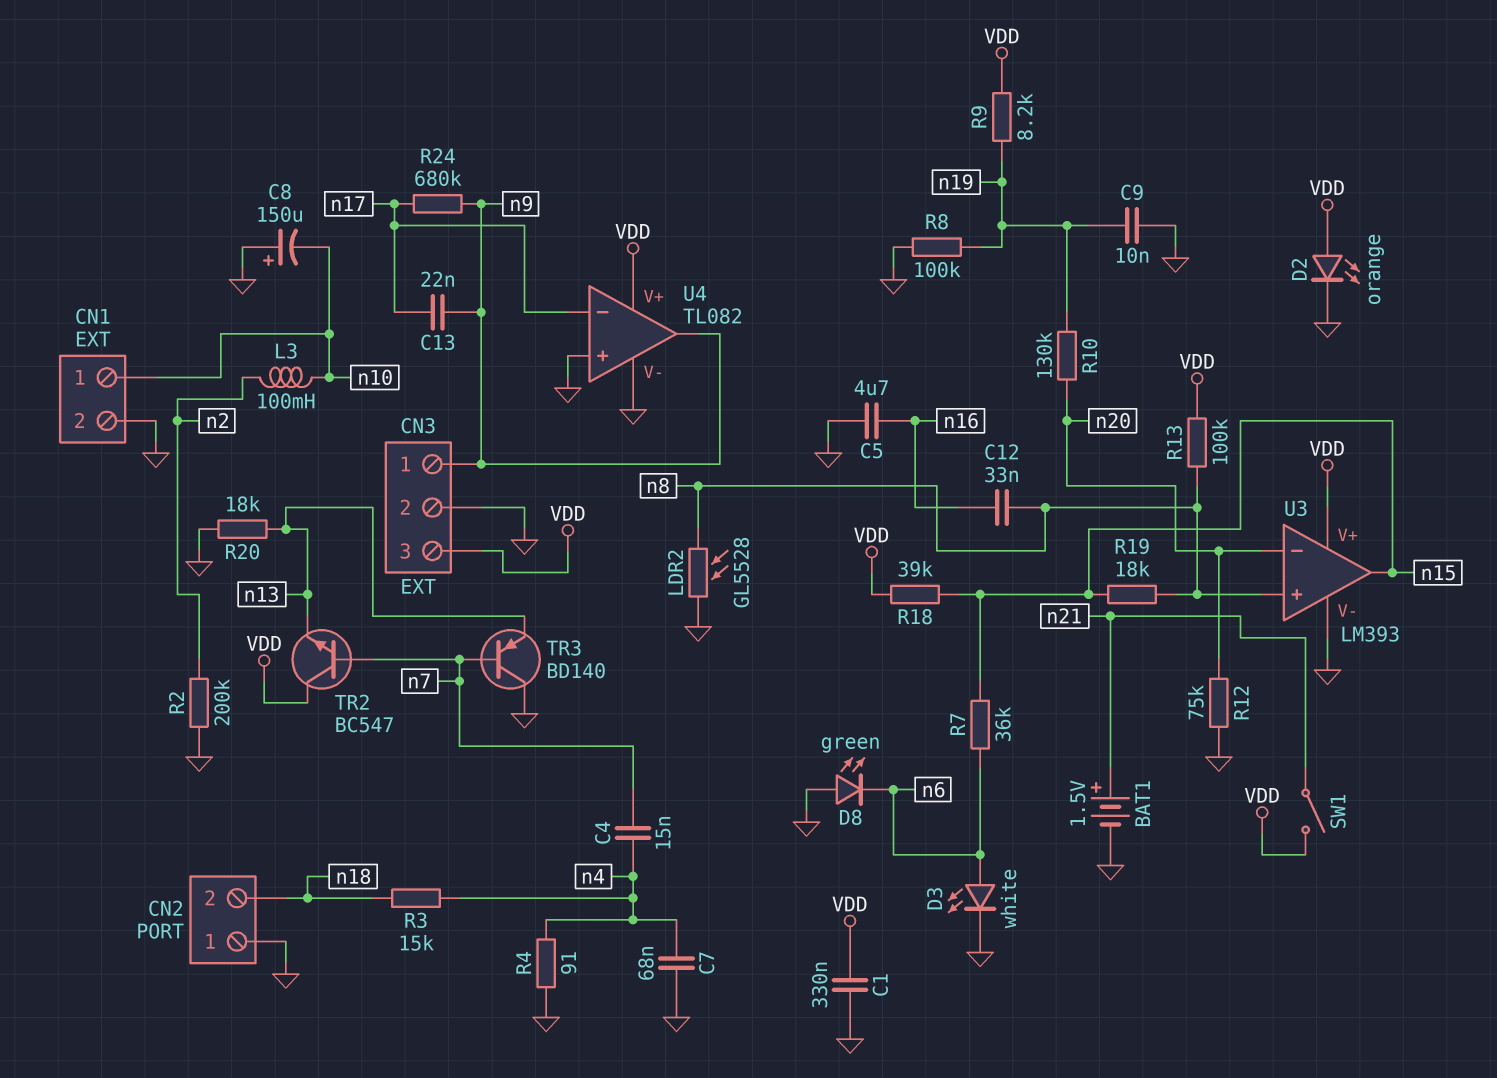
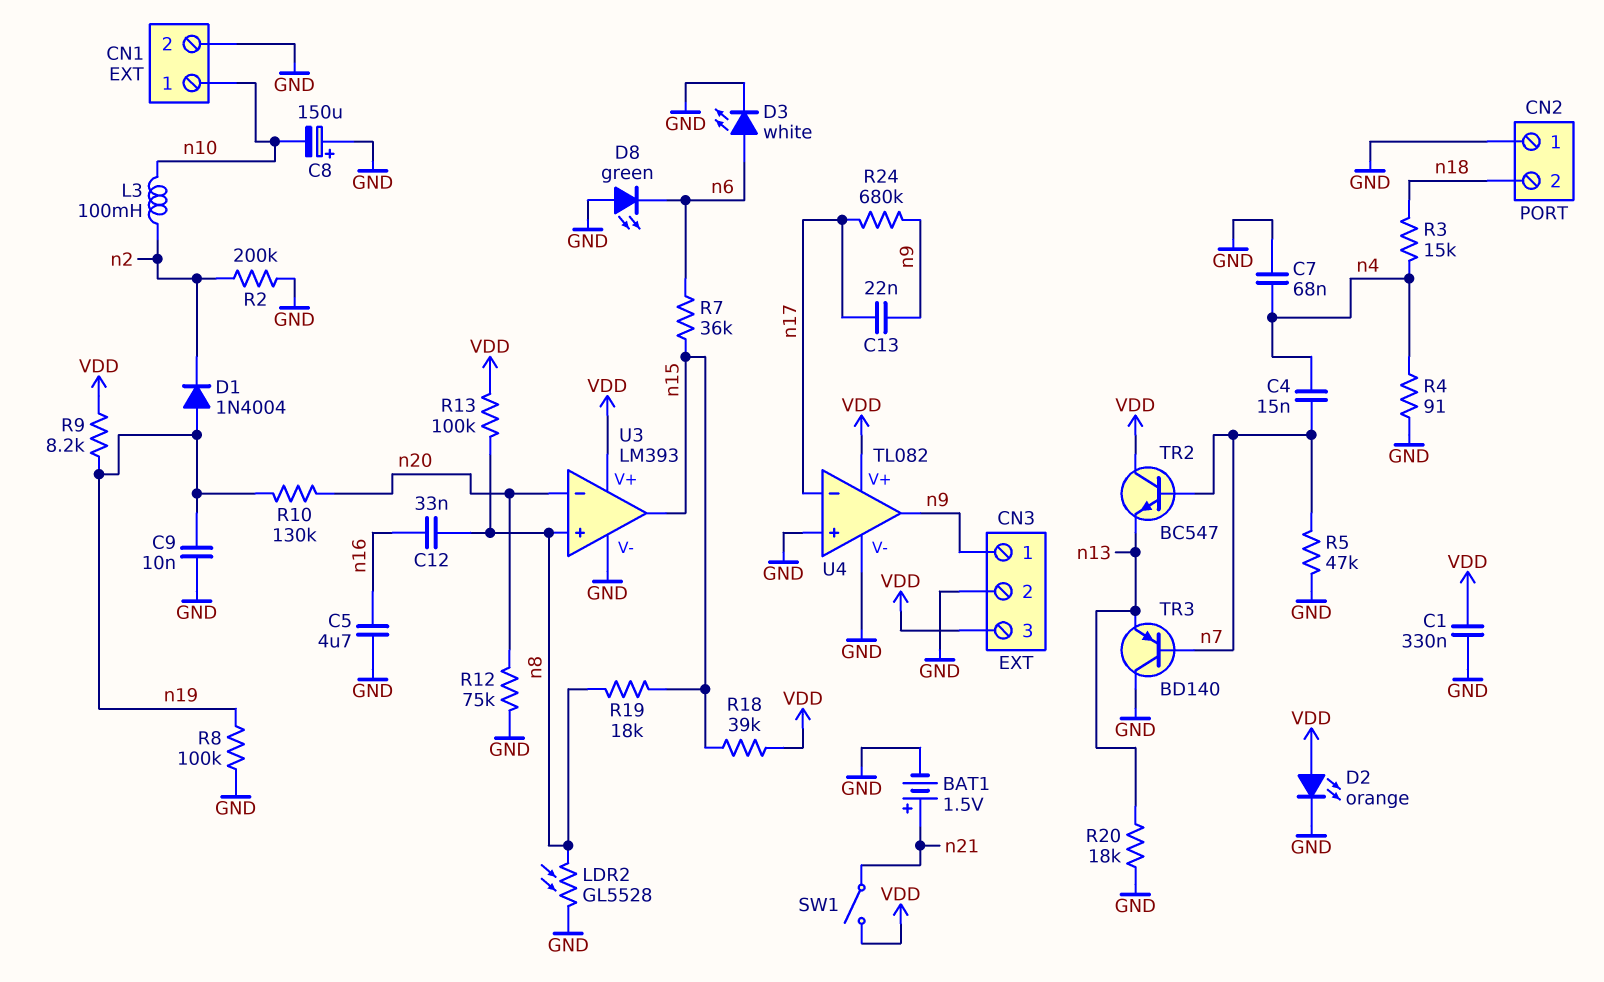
D1: none -> diode 1N4004 (A n19, K n2)
R5: none -> 47k (GND, n7)

